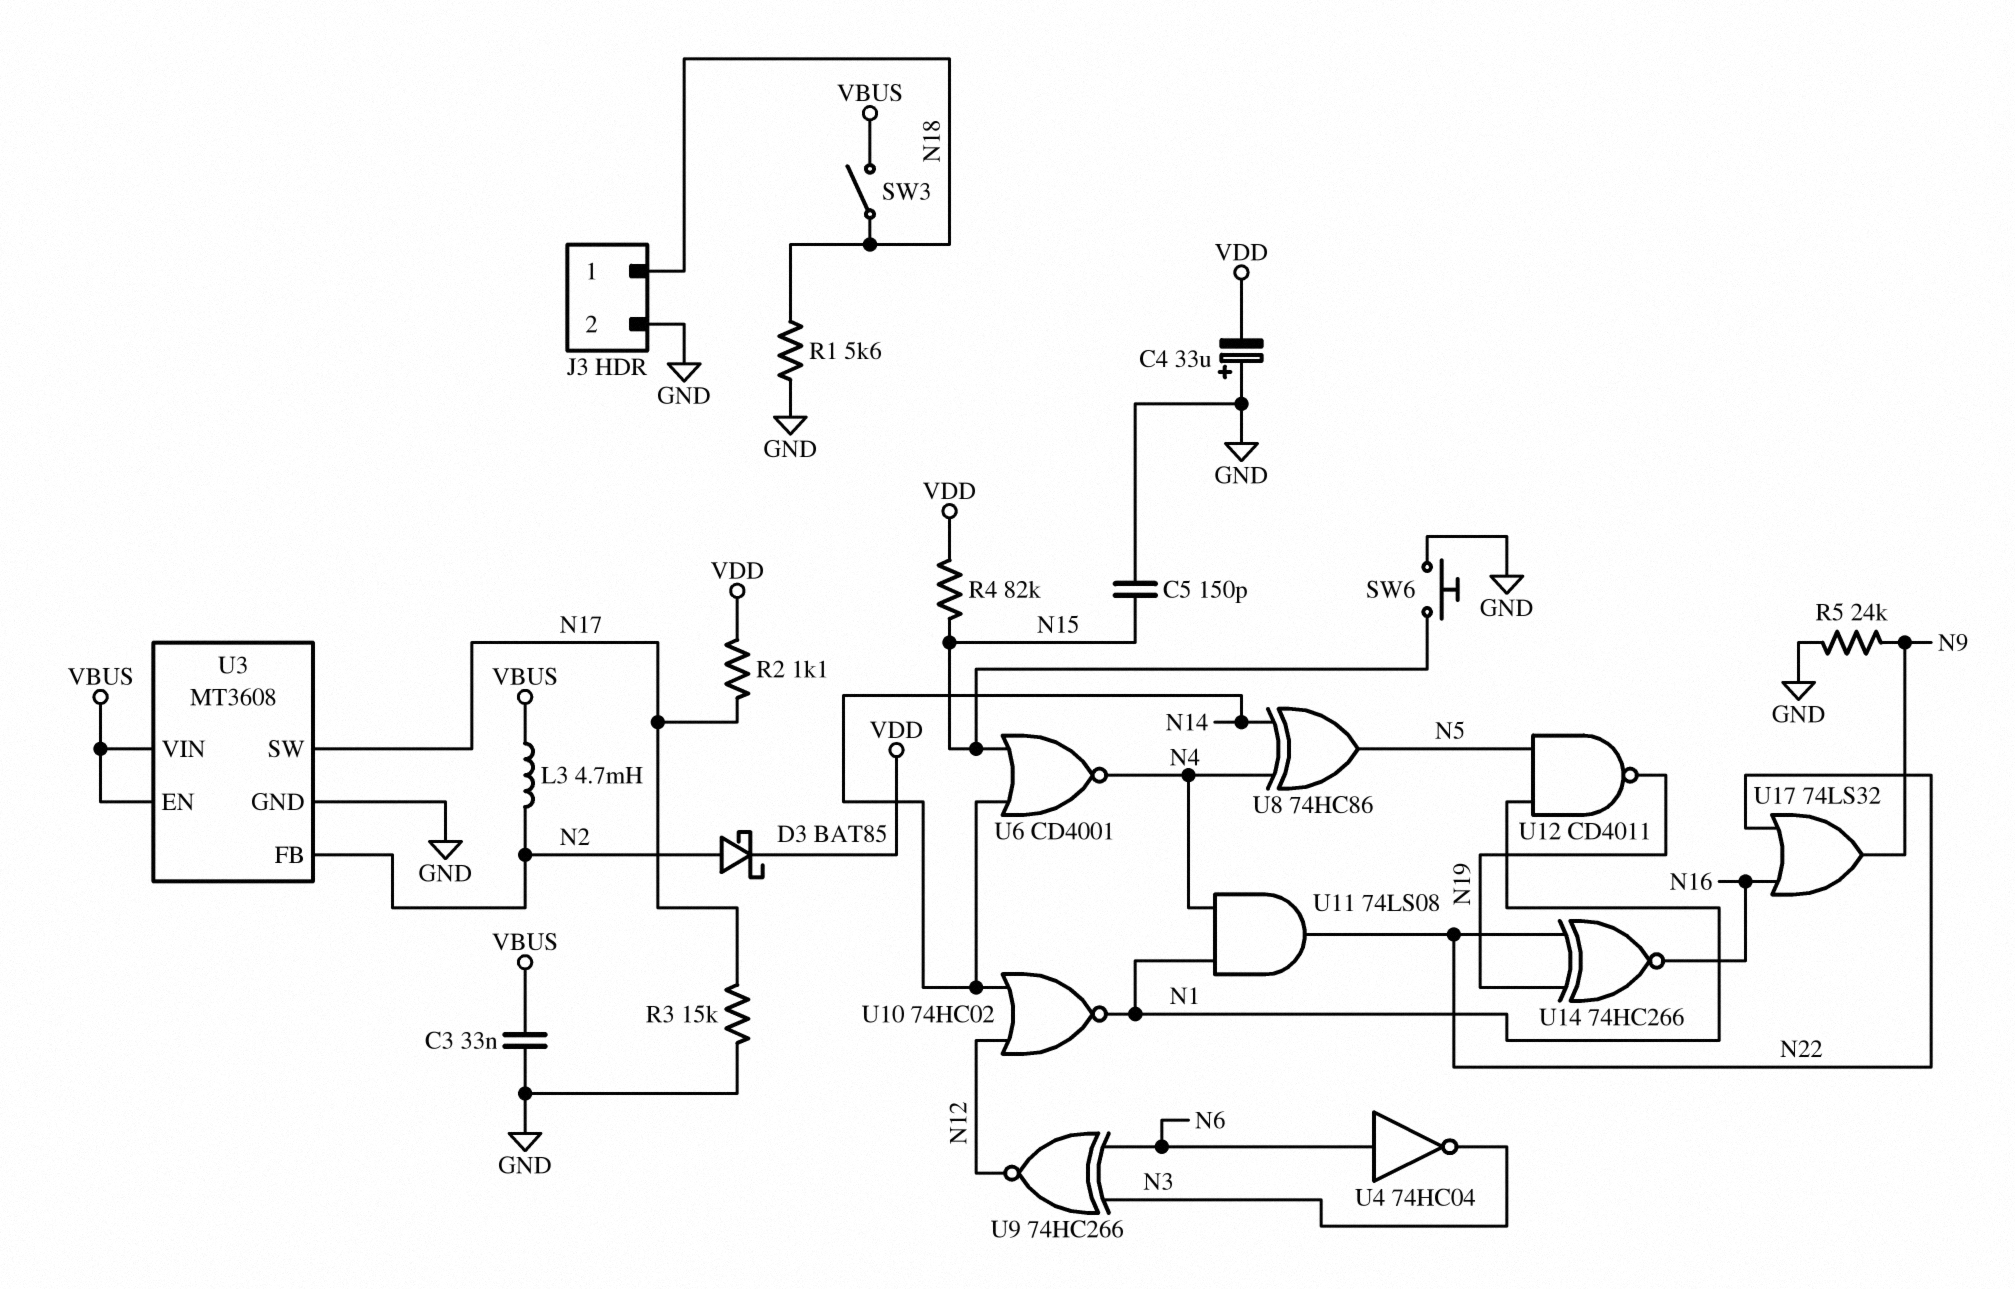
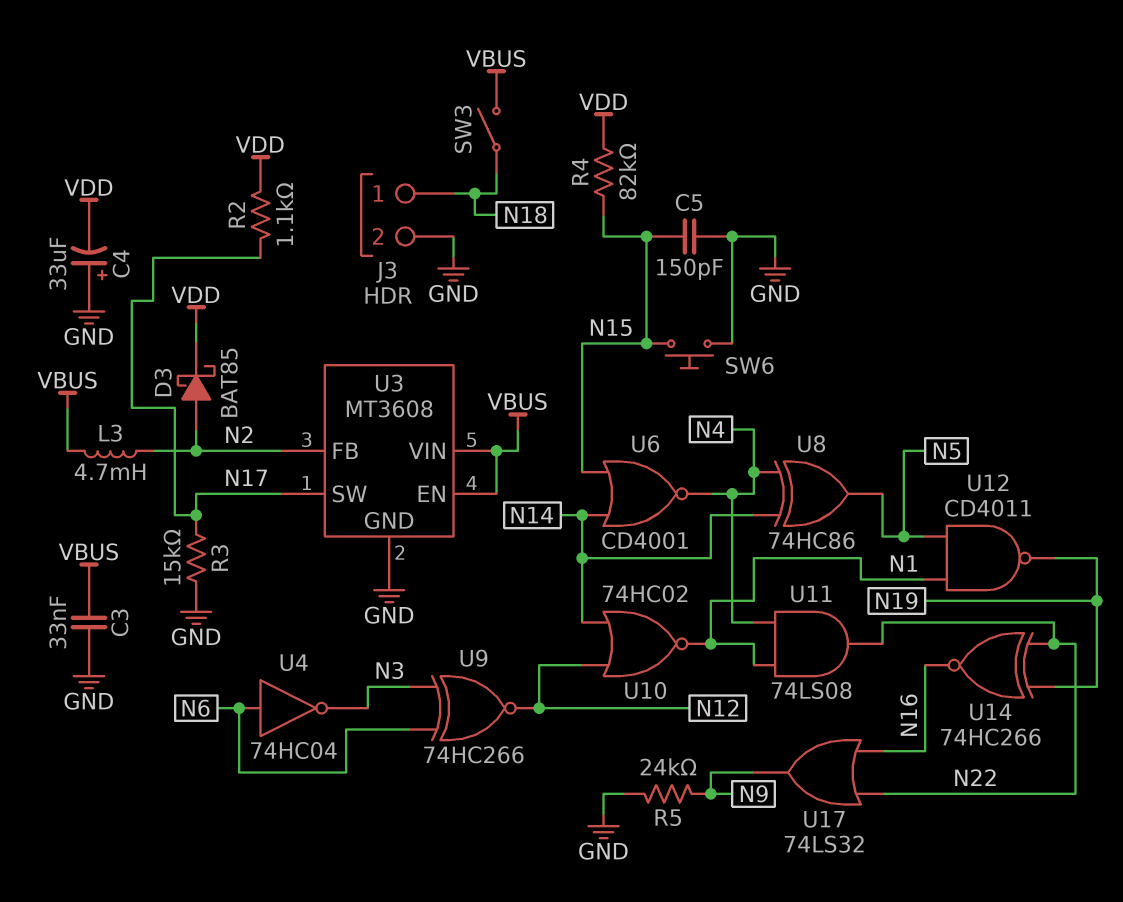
R1: 5.6k (GND, N18) -> none

